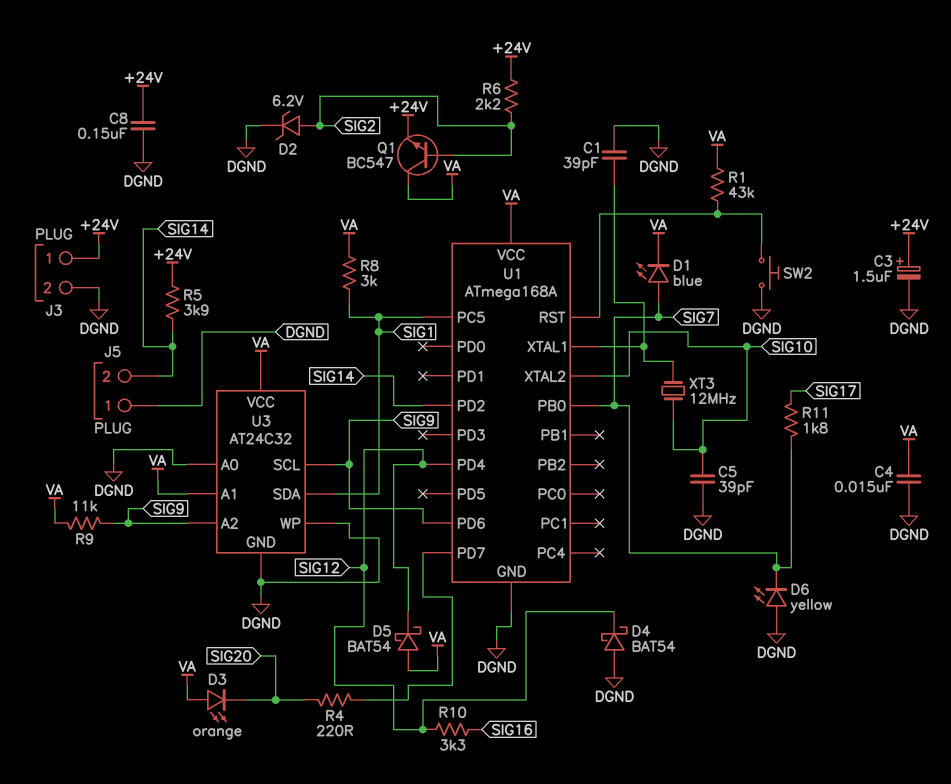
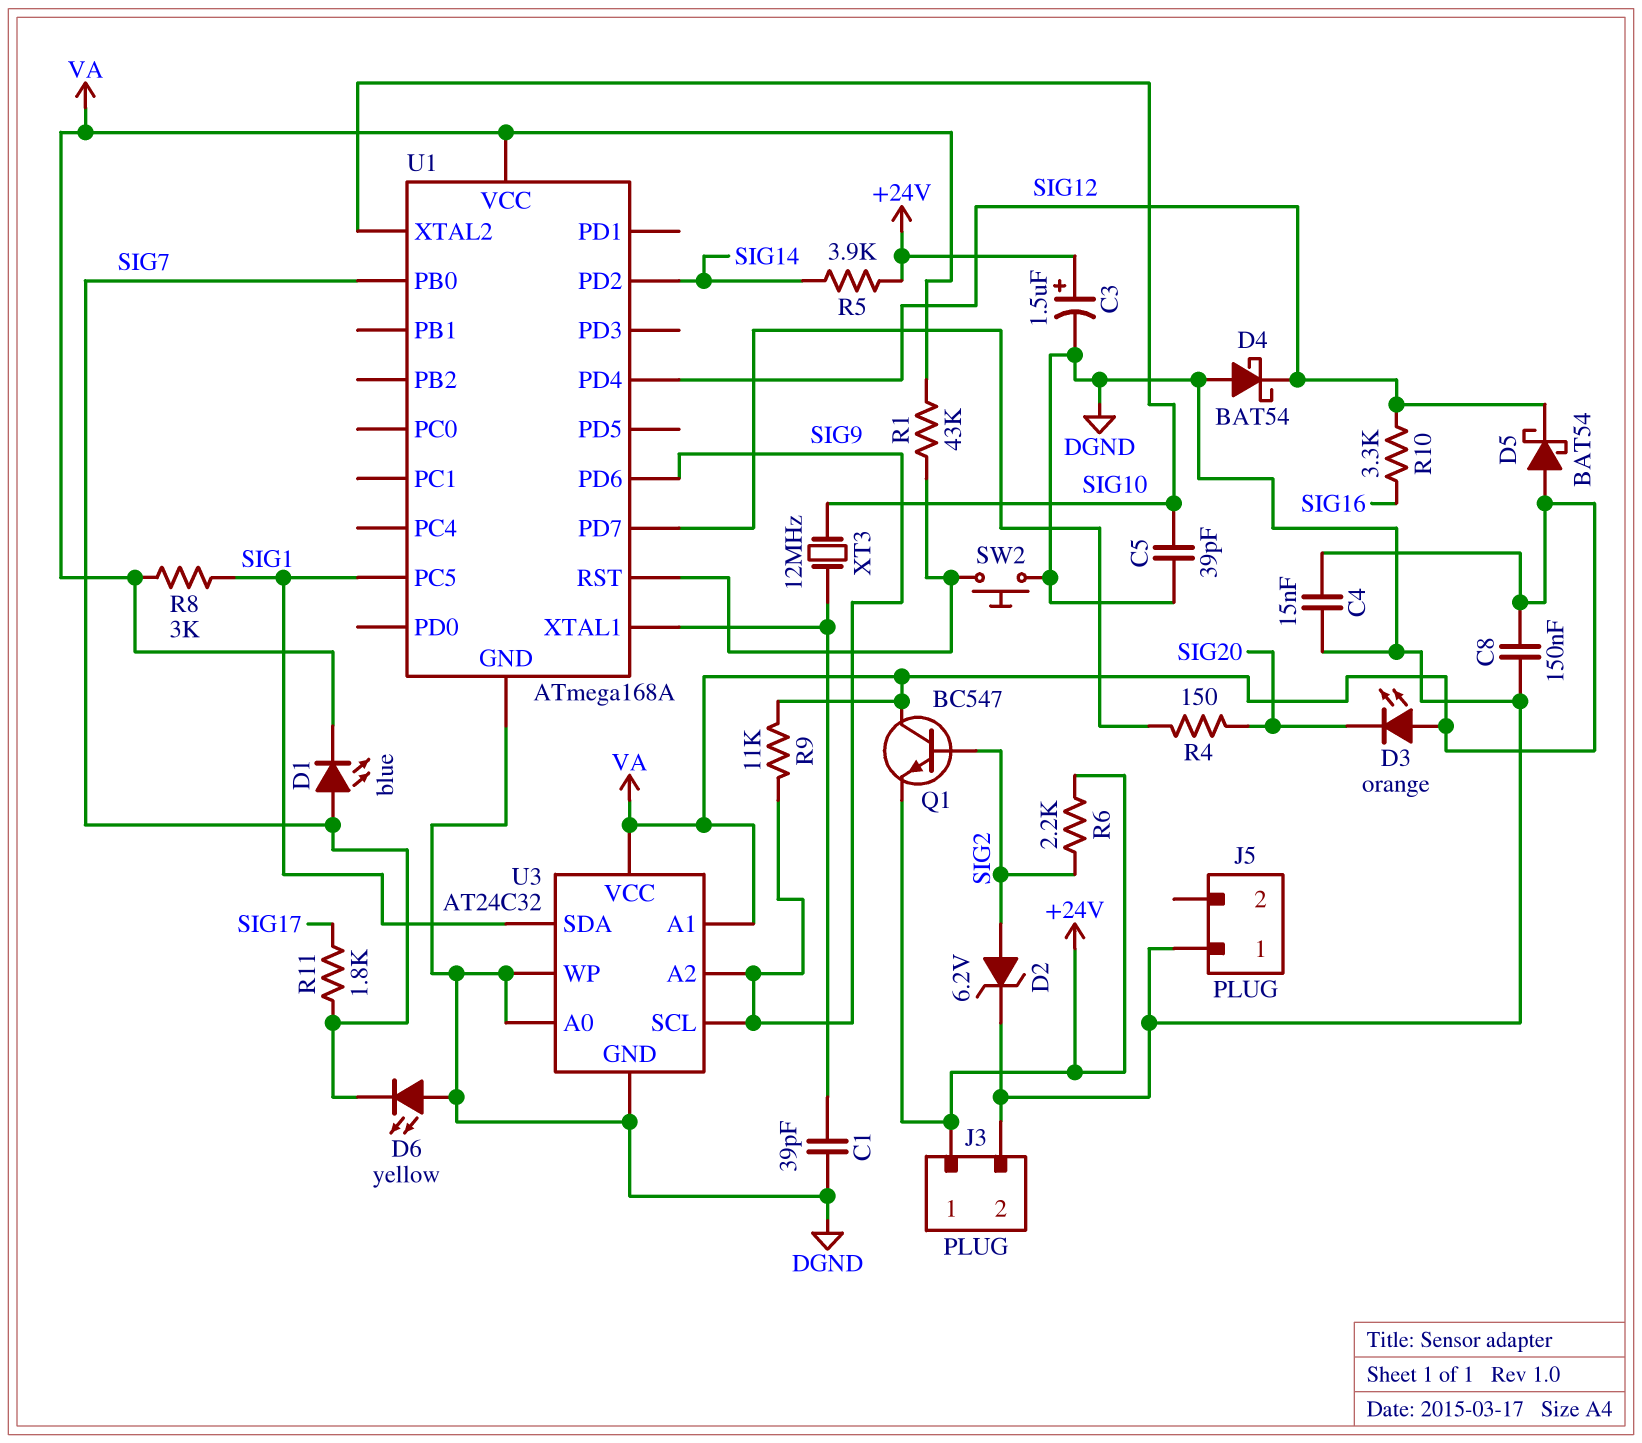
C8: 150nF (+24V, DGND) -> 150nF (DGND, VA)
J5 pin 2: SIG14 -> none
R4: 220 (SIG20, U1/PD7) -> 150 (SIG20, U1/PD7)

